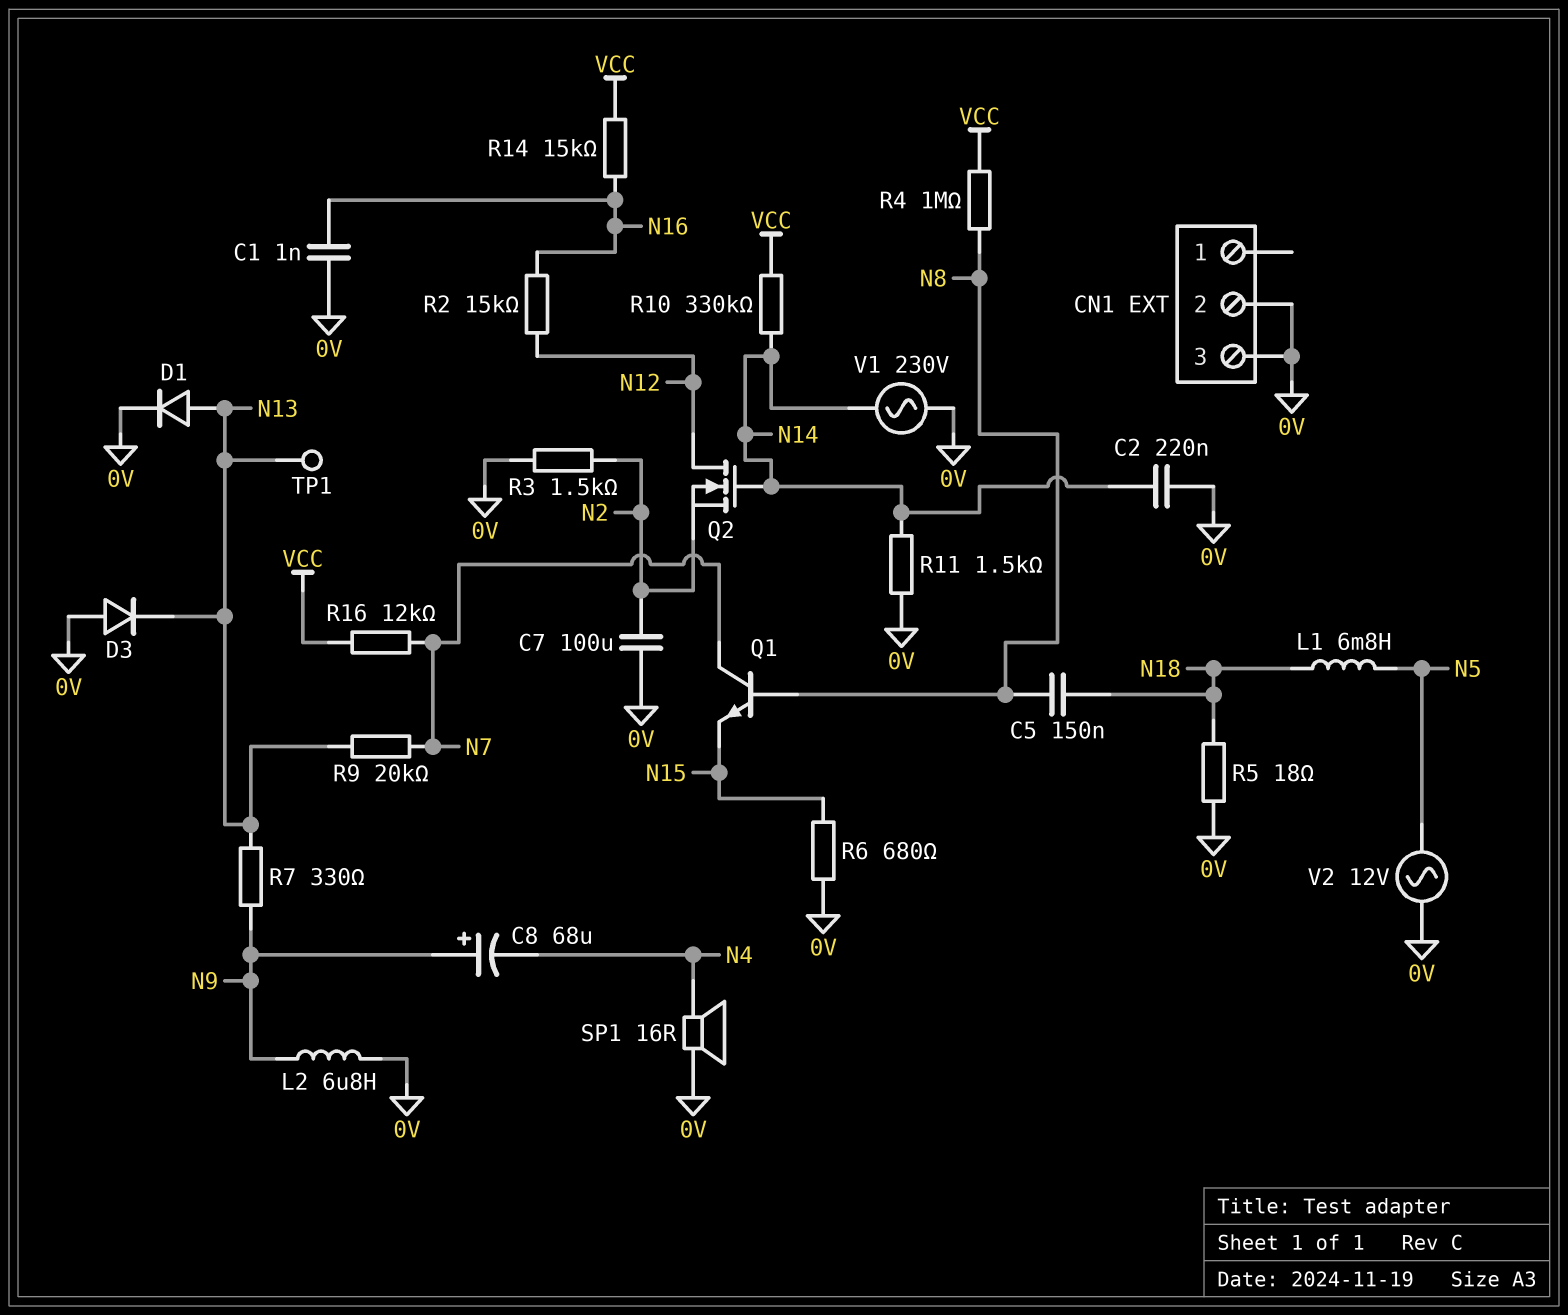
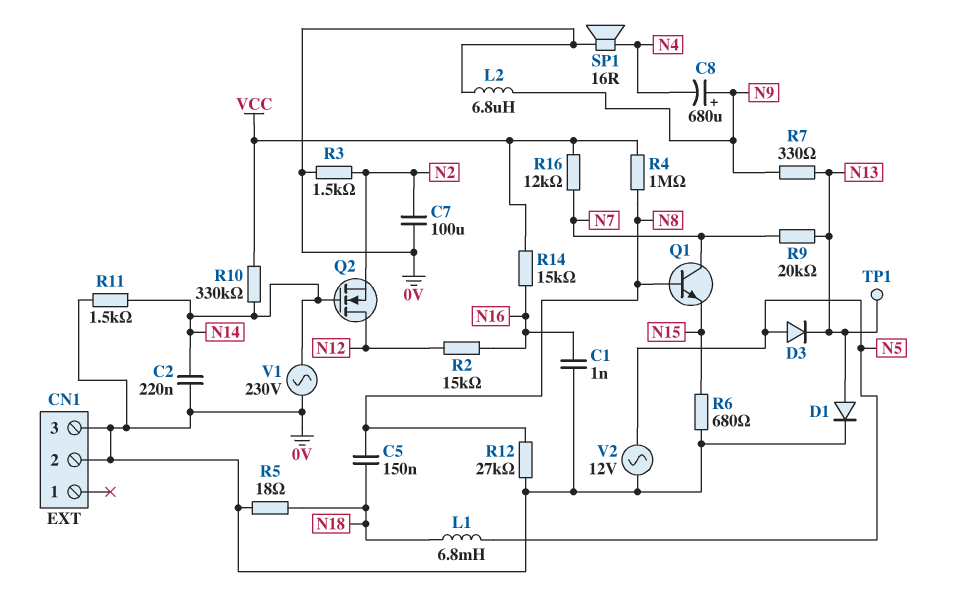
C8: 68uF (plus N9, minus N4) -> 680uF (plus N9, minus N4)
D3: diode (A 0V, K N13) -> diode (A N5, K N13)
R12: none -> 27k (0V, N8)

